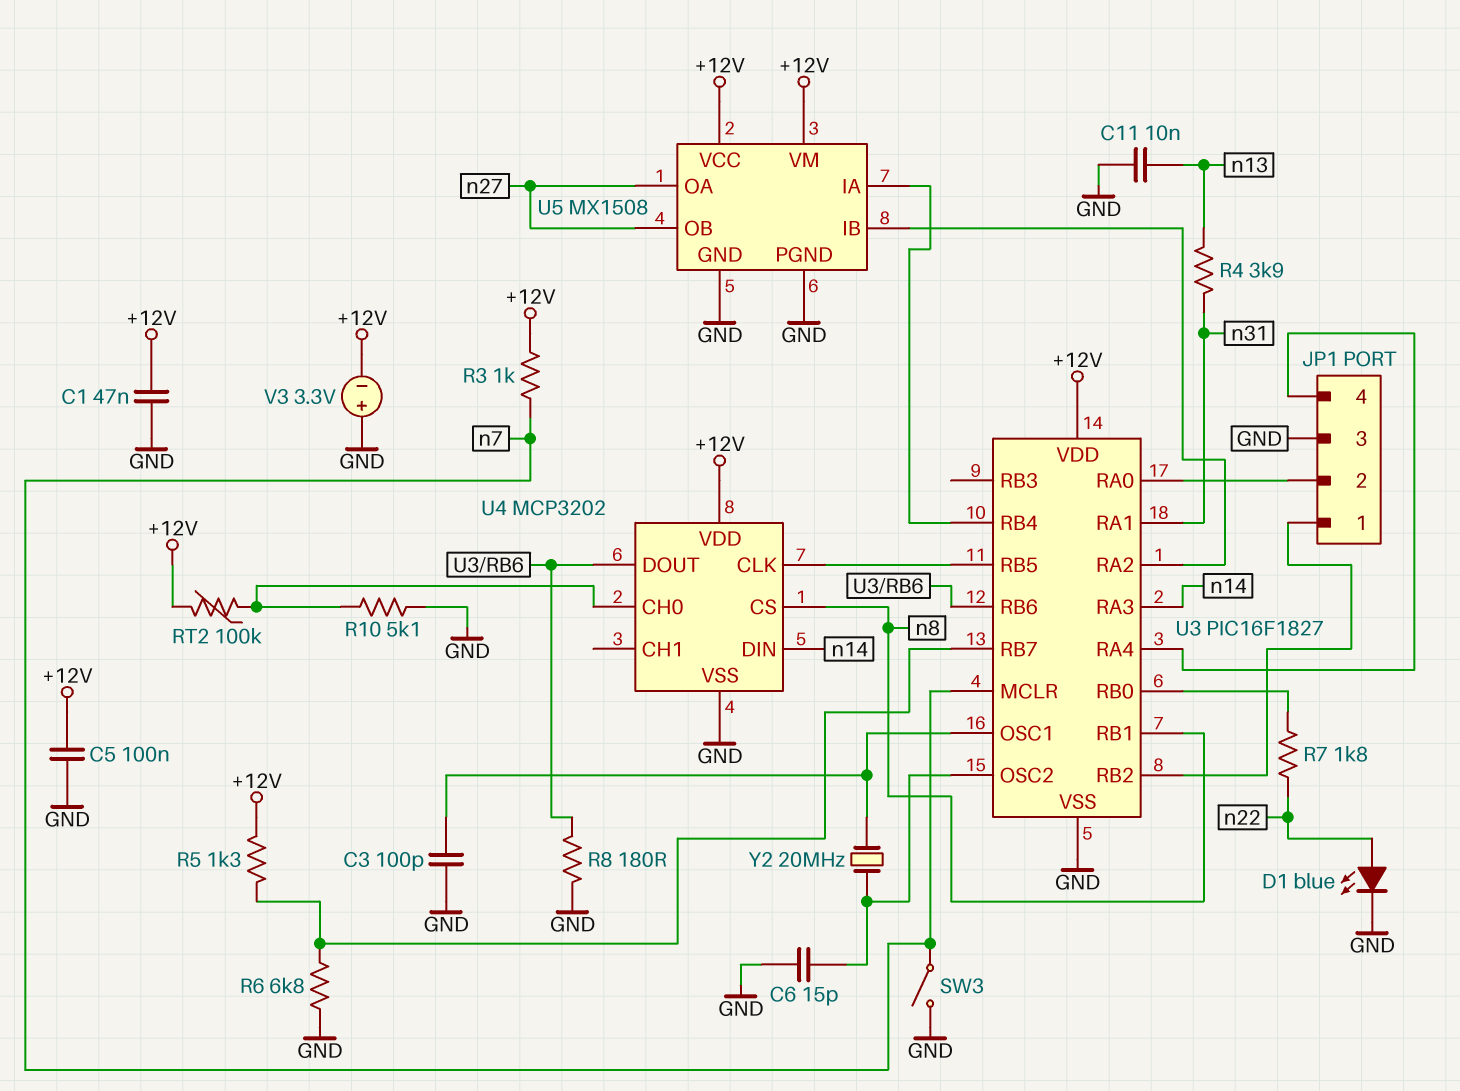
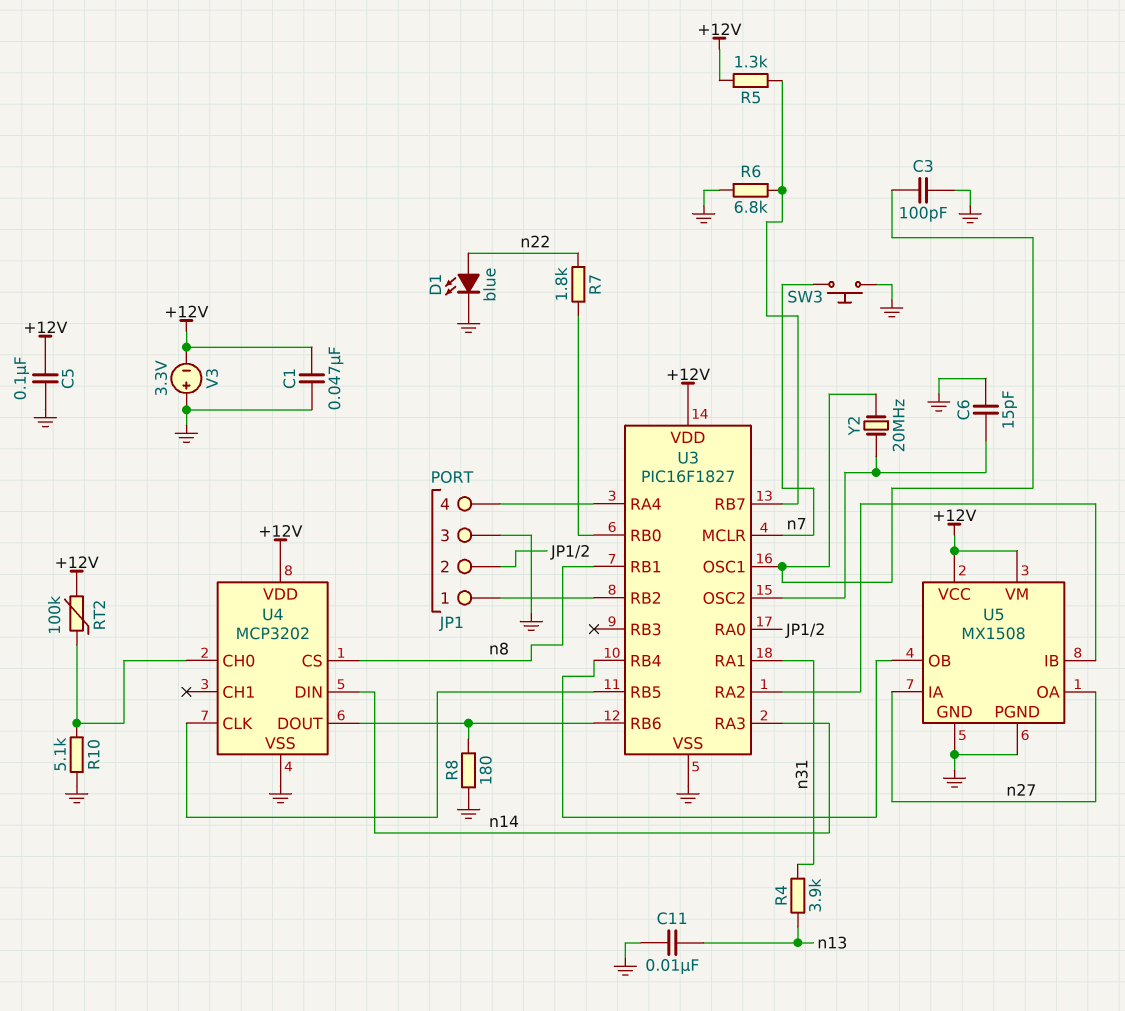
R3: 1k (+12V, n7) -> none
SW3: switch (GND, n7) -> button (GND, n7)
U5 pin IA: U3/RB4 -> n27
U5 pin OB: n27 -> U3/RB4

